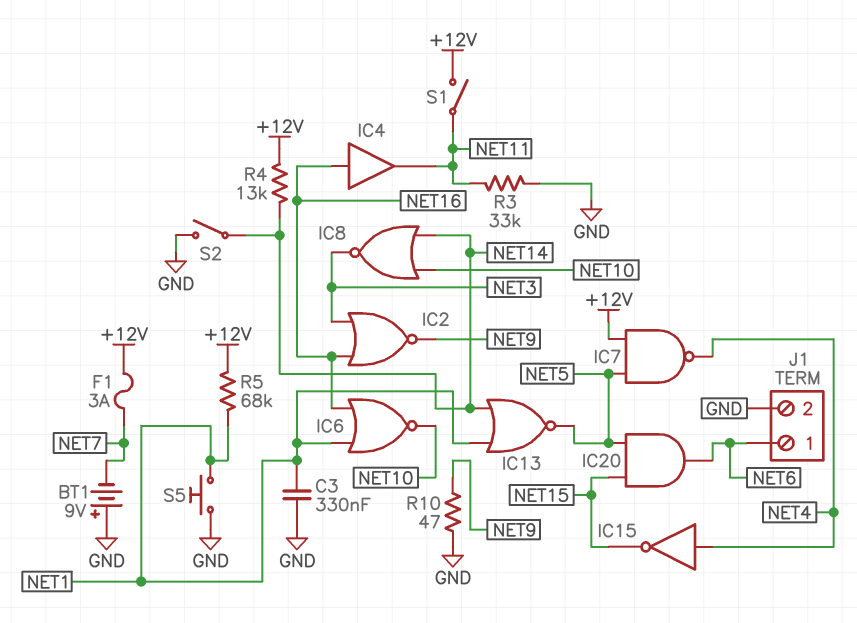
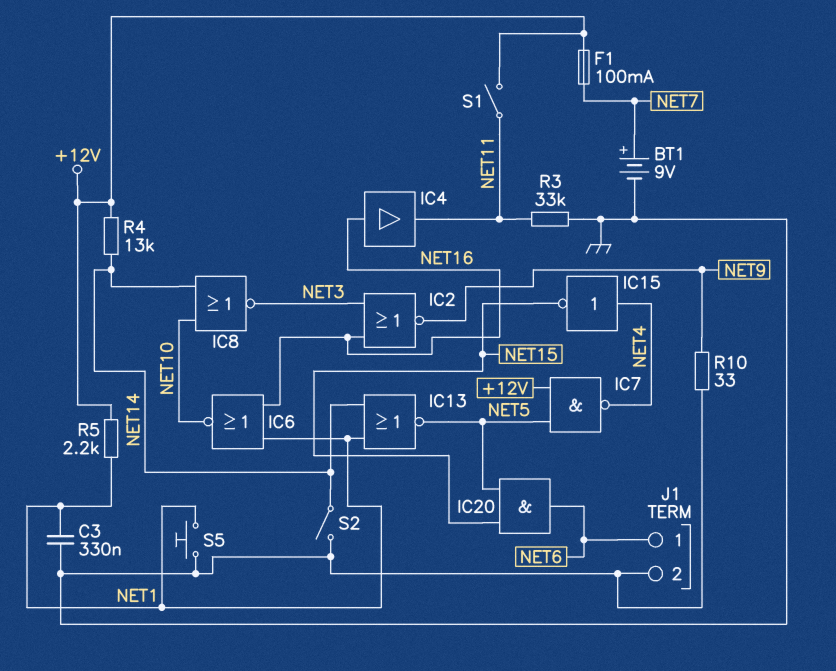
BT1: 9V (plus GND, minus NET7) -> 9V (plus NET7, minus GND)
F1: 3A (+12V, NET7) -> 100mA (+12V, NET7)
R5: 68k (+12V, NET1) -> 2.2k (+12V, NET1)
R10: 47 (GND, NET9) -> 33 (GND, NET9)

